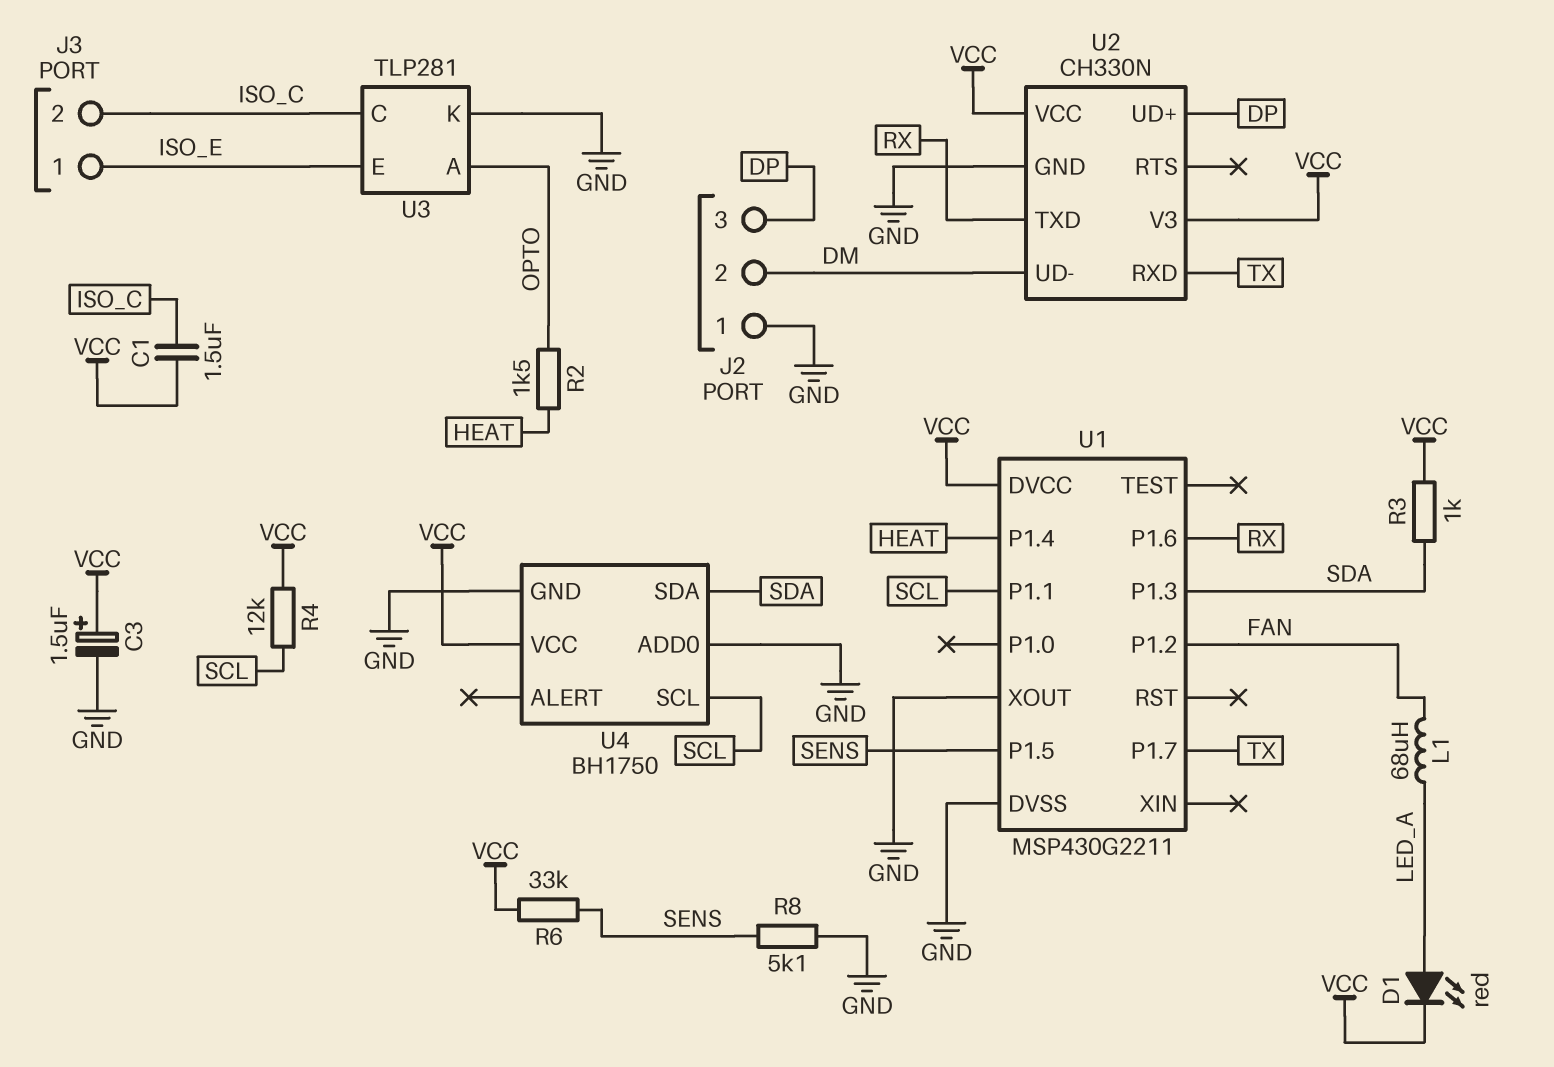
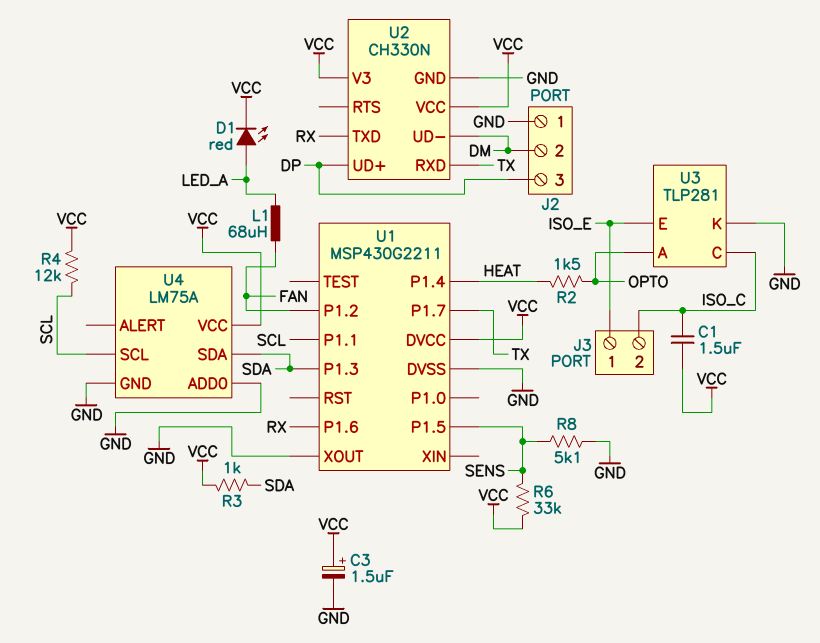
U4: BH1750 -> LM75A

